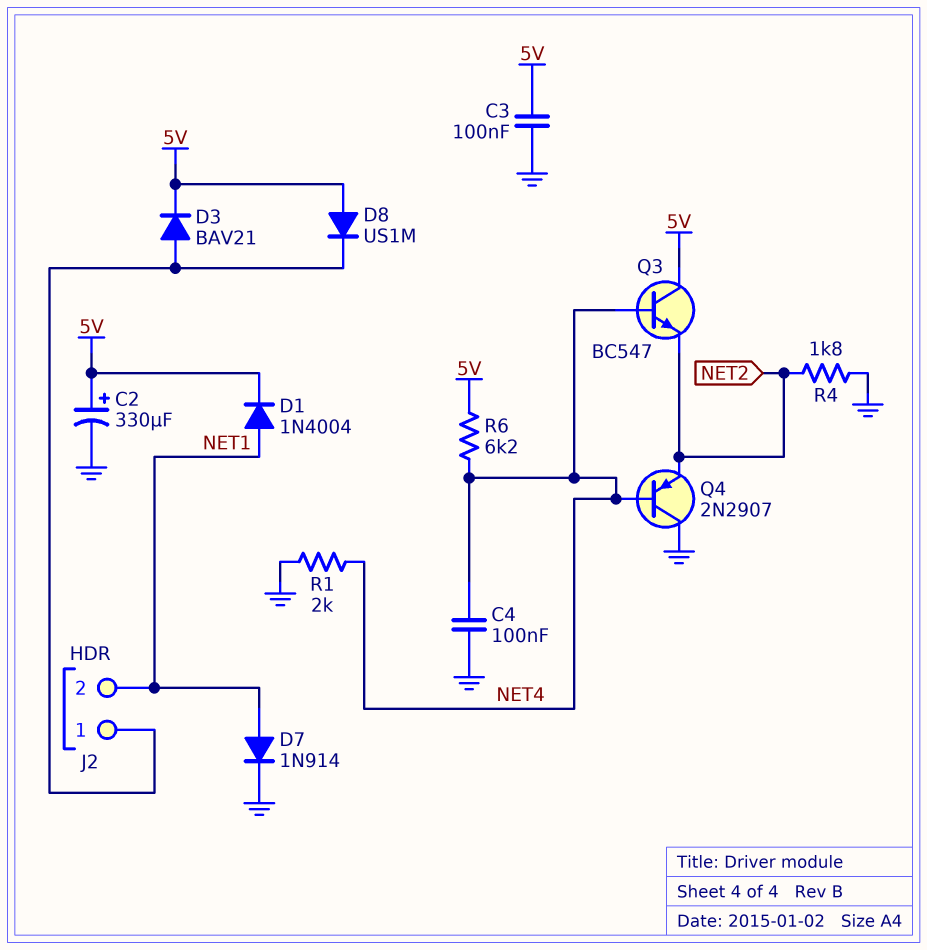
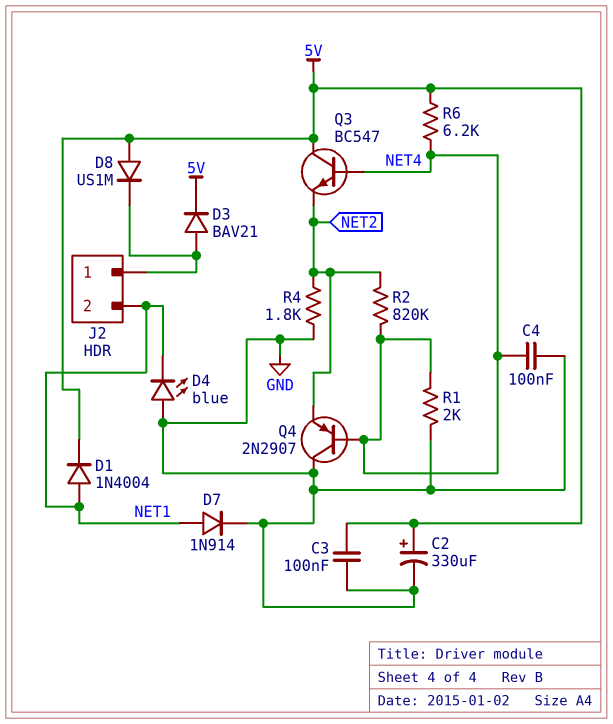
D4: none -> LED blue (A GND, K NET1)
R2: none -> 820k (NET2, NET4)

